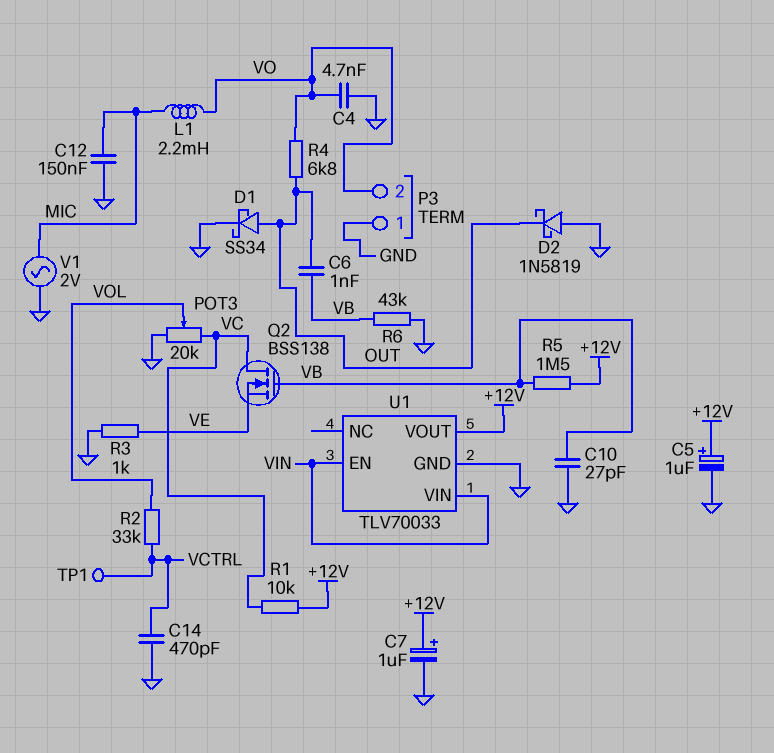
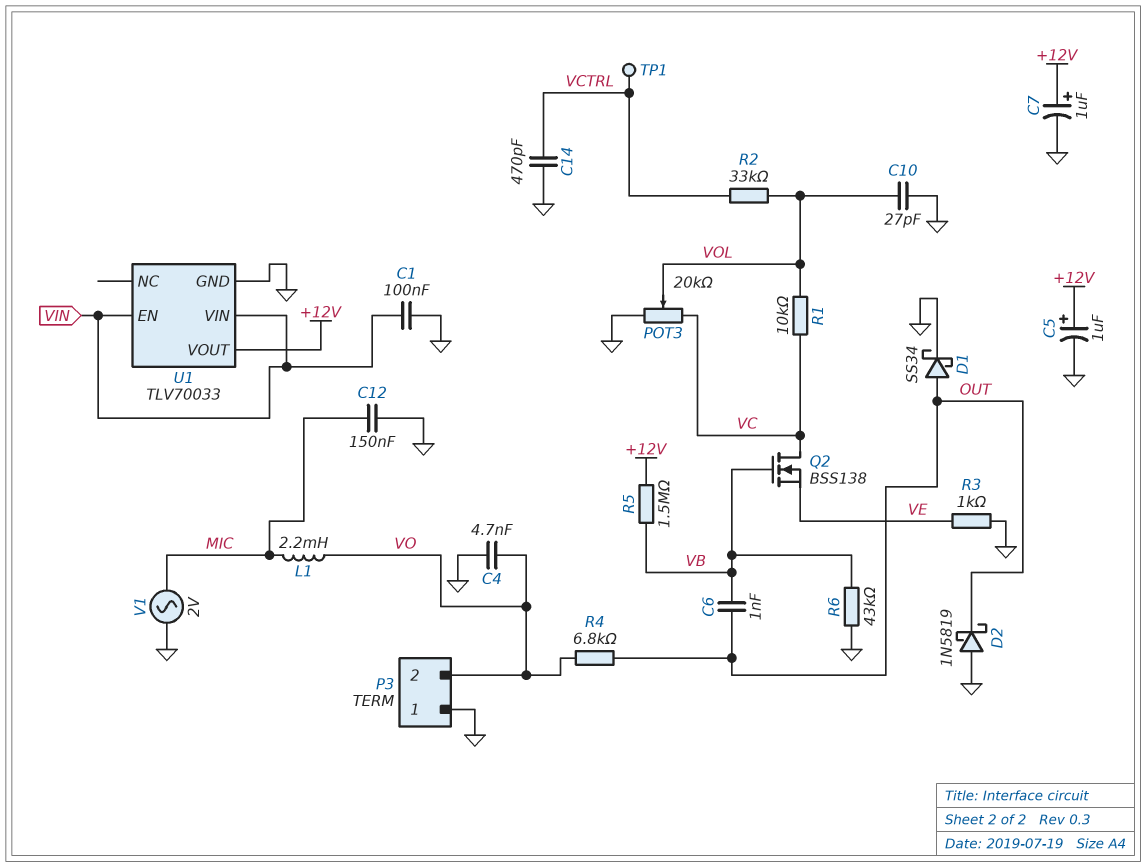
C1: none -> 100nF (GND, VIN)
C10: 27pF (GND, VB) -> 27pF (GND, VOL)
R1: 10k (+12V, VC) -> 10k (VC, VOL)

